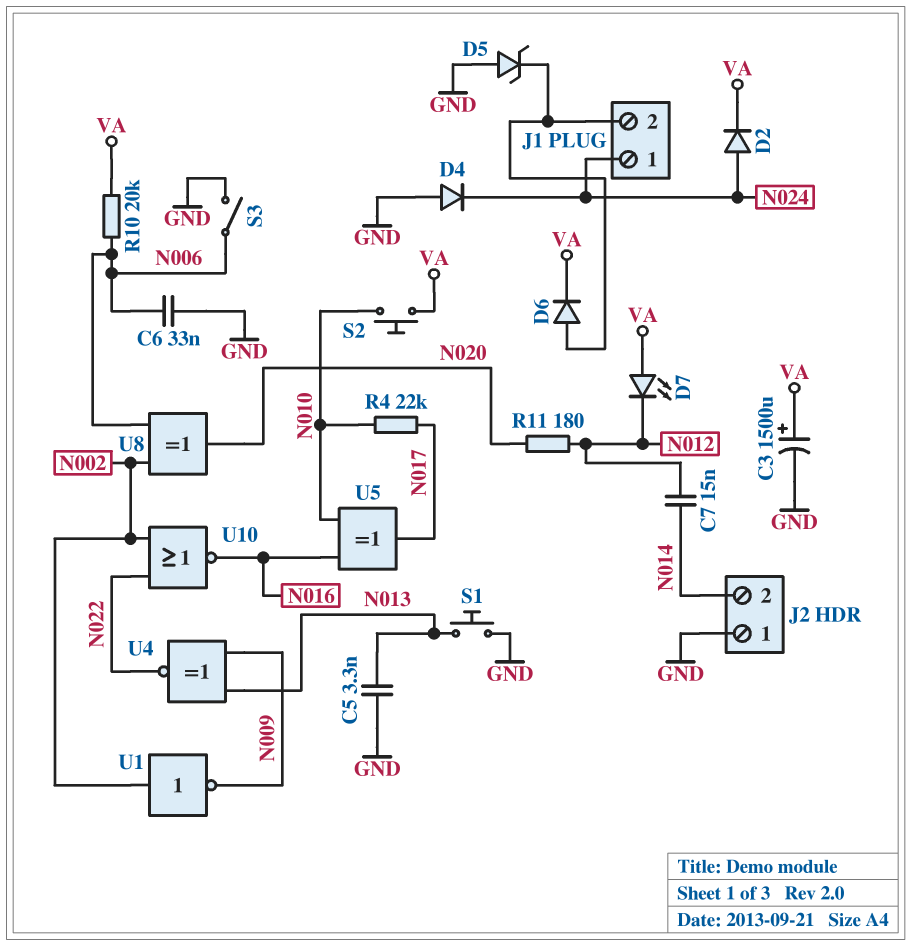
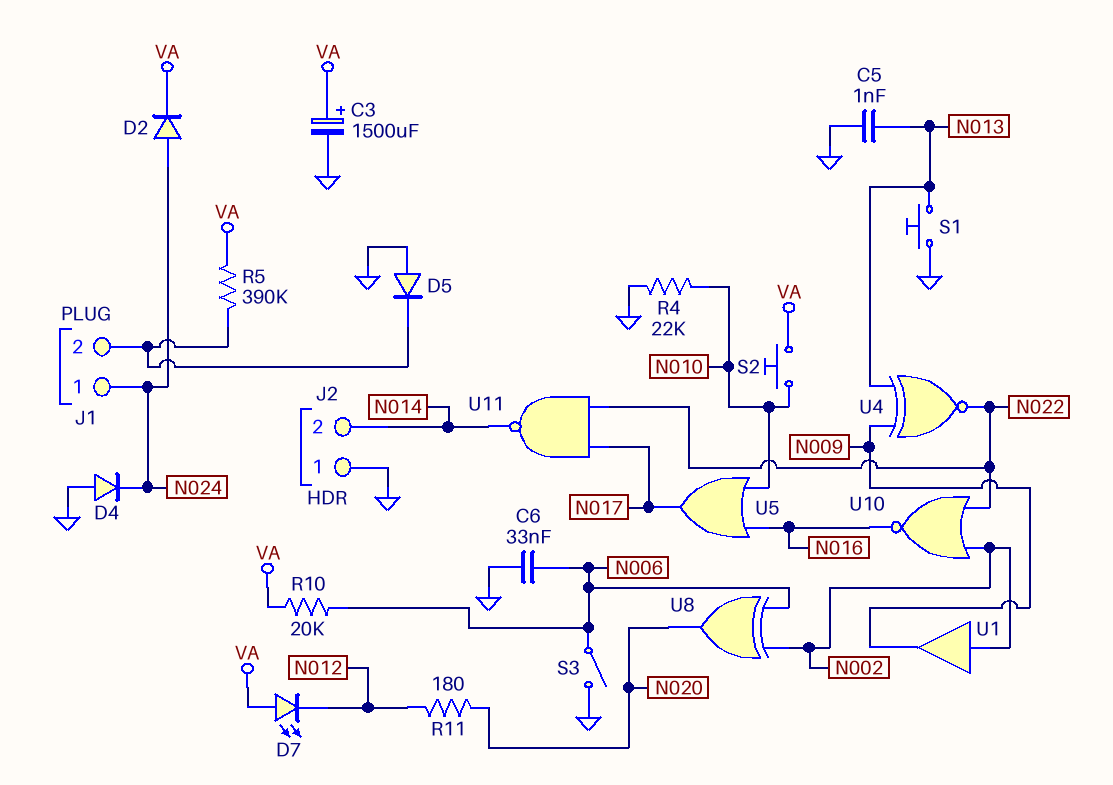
C5: 3.3nF (GND, N013) -> 1nF (GND, N013)
C7: 15nF (N012, N014) -> none
D5: zener (A GND, K J1/2) -> diode (A GND, K J1/2)
D6: diode (A J1/2, K VA) -> none
R4: 22k (N010, N017) -> 22k (GND, N010)
R5: none -> 390k (J1/2, VA)
U1: NOT (in N002, out N009) -> buffer (in N002, out N009)
U5: XOR (in N010, in N016, out N017) -> OR (in N010, in N016, out N017)
U11: none -> NAND (in N017, in N022, out N014)

